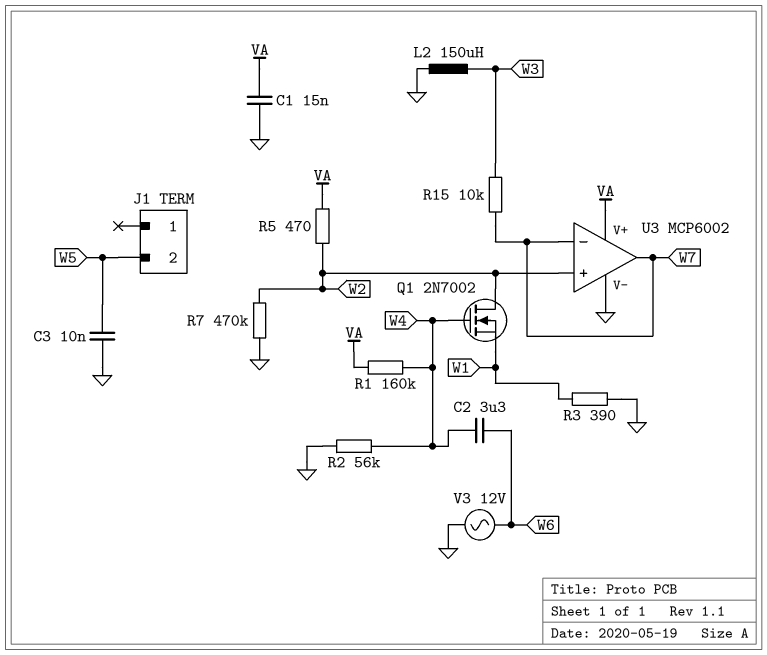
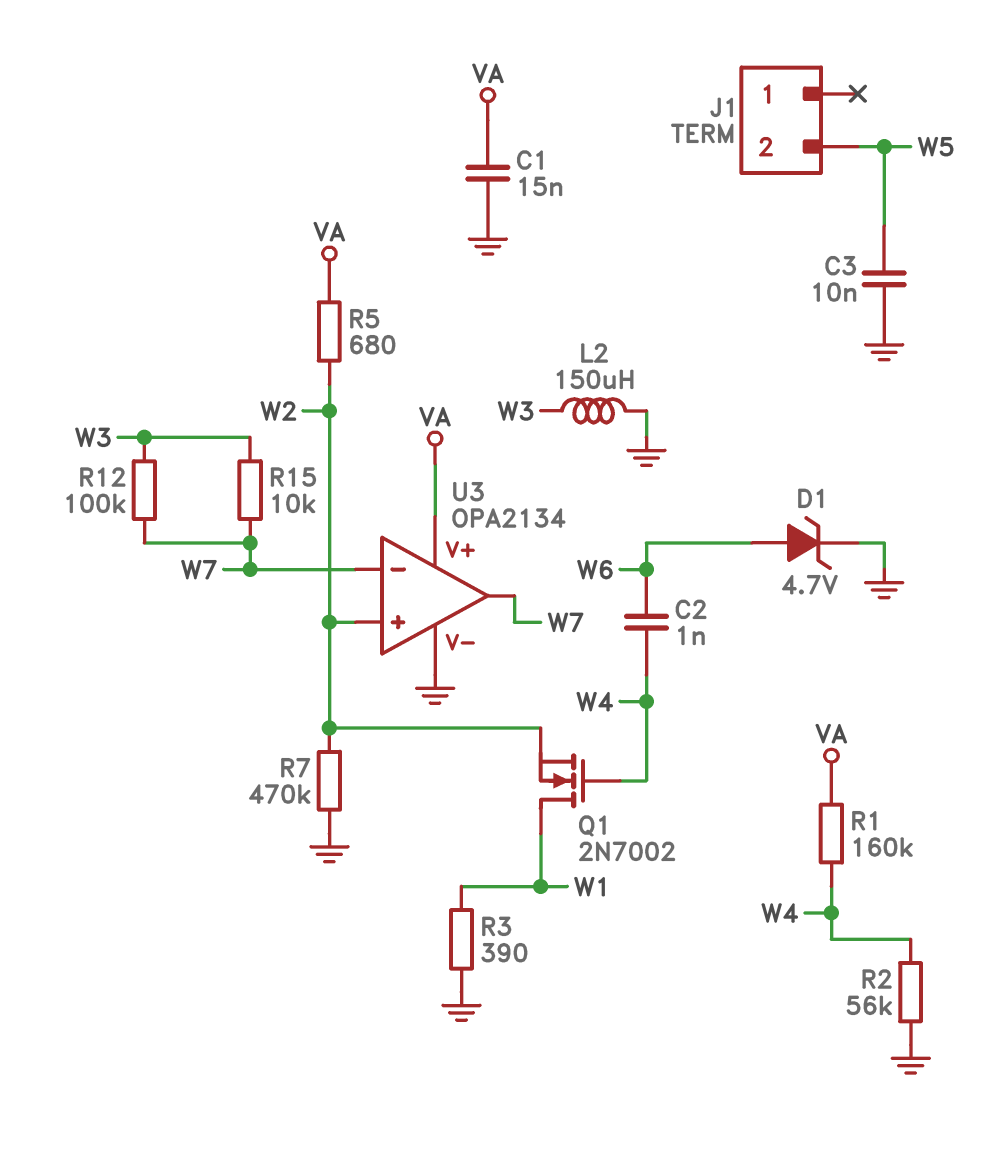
C2: 3.3uF (W4, W6) -> 1nF (W4, W6)
D1: none -> zener 4.7V (A W6, K GND)
Q1: NMOS 2N7002 (G W4, D W2, S W1) -> NMOS 2N7002 (G W4, D W1, S W2)
R5: 470 (VA, W2) -> 680 (VA, W2)
R12: none -> 100k (W3, W7)
U3: MCP6002 -> OPA2134
V3: AC 12V (GND, W6) -> none

